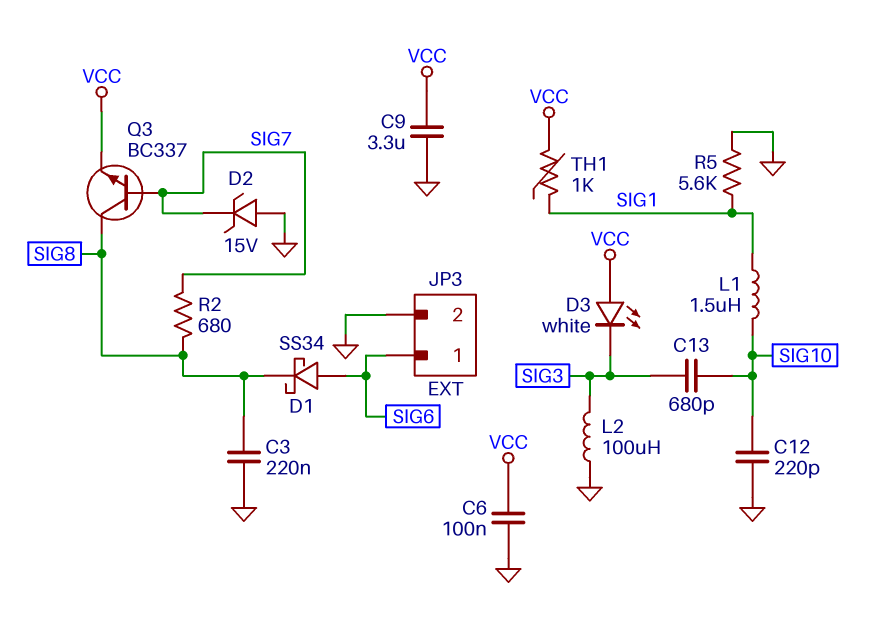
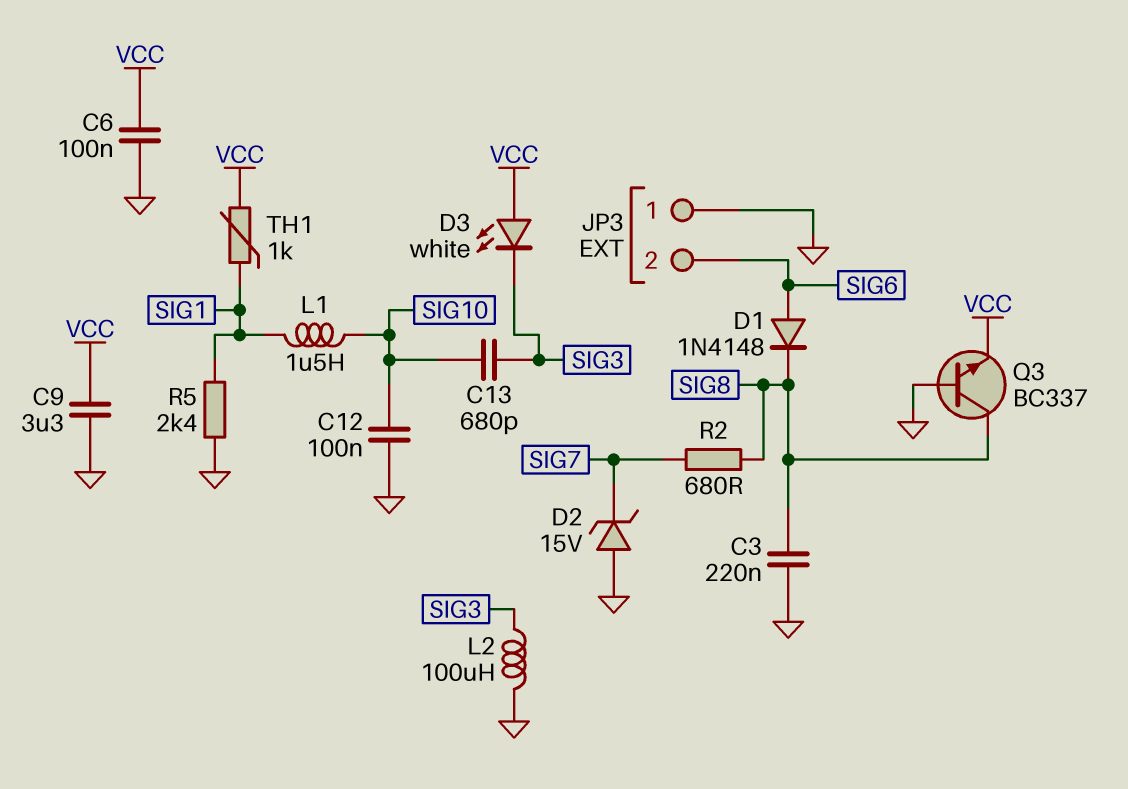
C12: 220pF (GND, SIG10) -> 100nF (GND, SIG10)
D1: schottky SS34 (A SIG6, K SIG8) -> diode 1N4148 (A SIG6, K SIG8)
JP3 pin 1: SIG6 -> GND
JP3 pin 2: GND -> SIG6
Q3: NPN BC337 (B SIG7, C SIG8, E VCC) -> NPN BC337 (B GND, C SIG8, E VCC)
R5: 5.6k (GND, SIG1) -> 2.4k (GND, SIG1)

